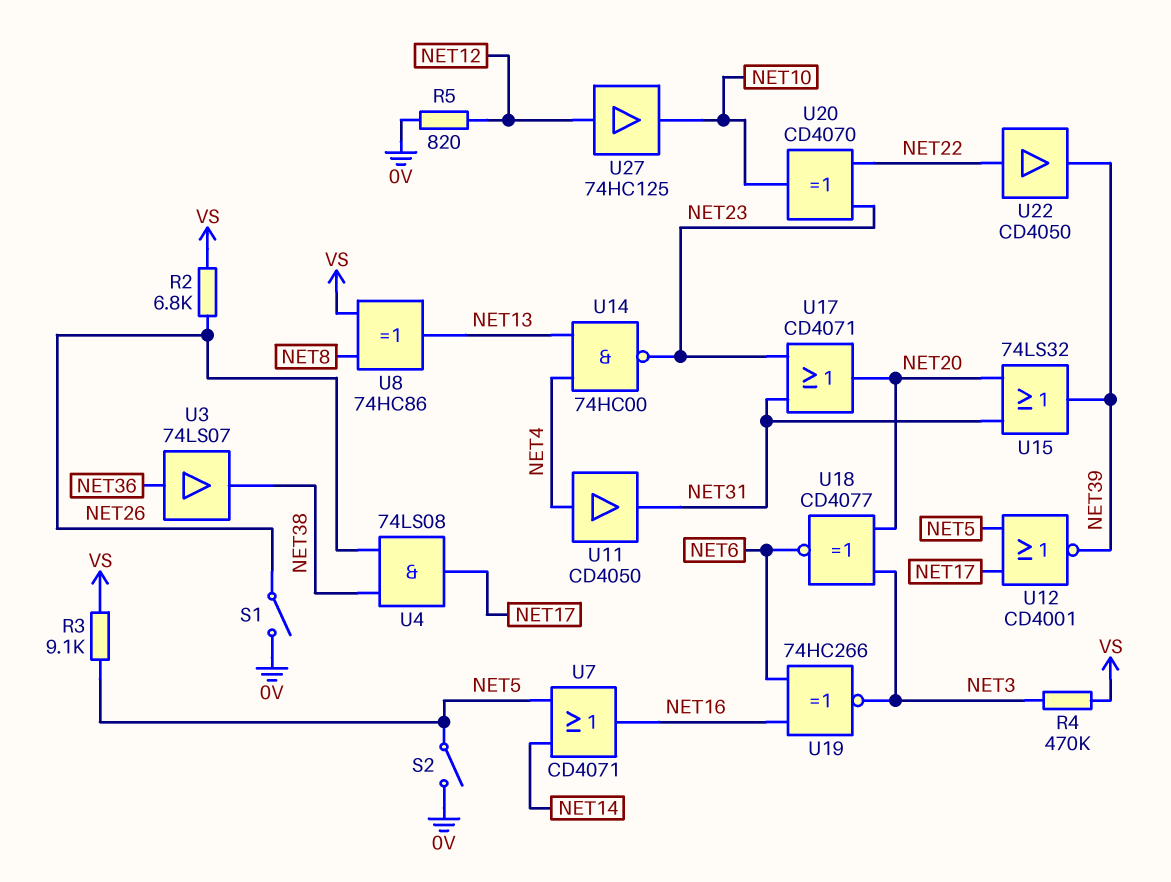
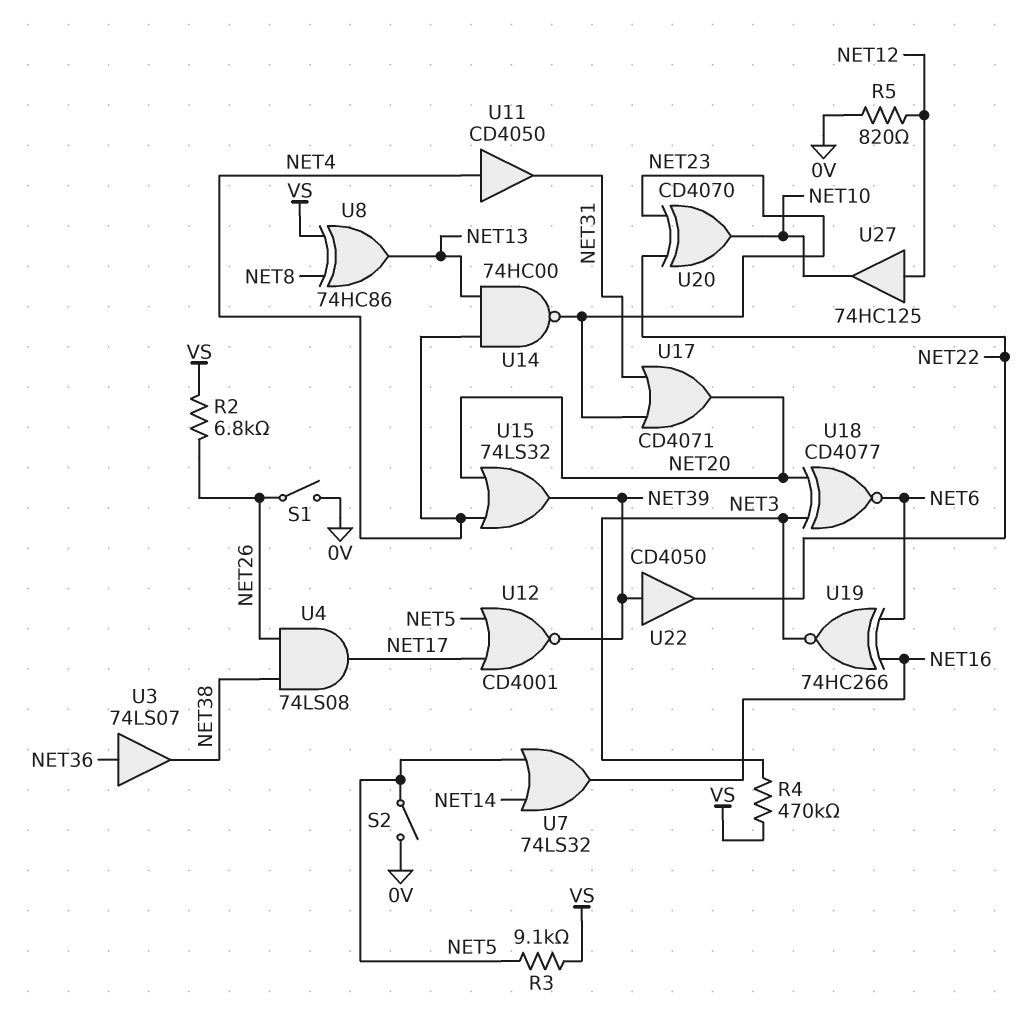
U7: OR CD4071 (in NET5, in NET14, out NET16) -> OR 74LS32 (in NET5, in NET14, out NET16)
U15: OR 74LS32 (in NET20, in NET31, out NET39) -> OR 74LS32 (in NET4, in NET20, out NET39)
U22: buffer CD4050 (in NET22, out NET39) -> buffer CD4050 (in NET39, out NET22)

